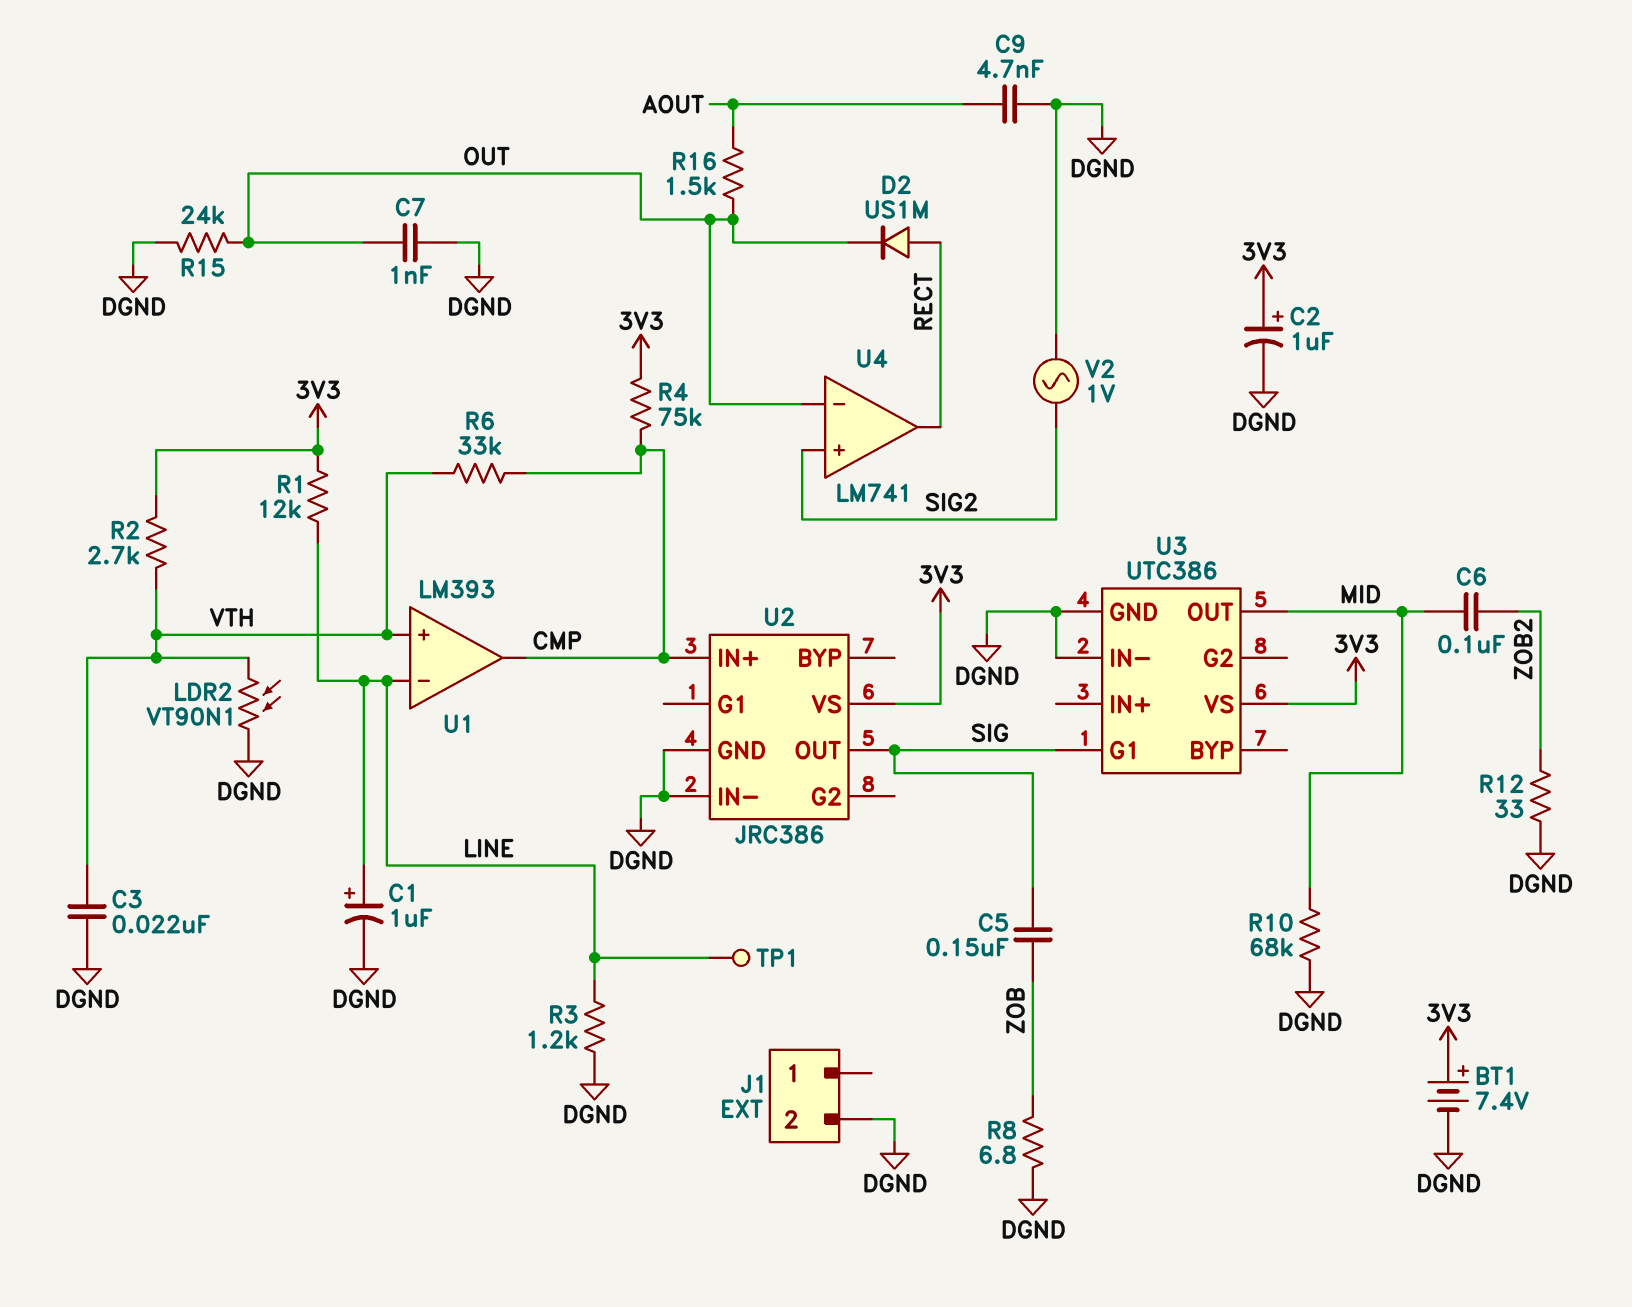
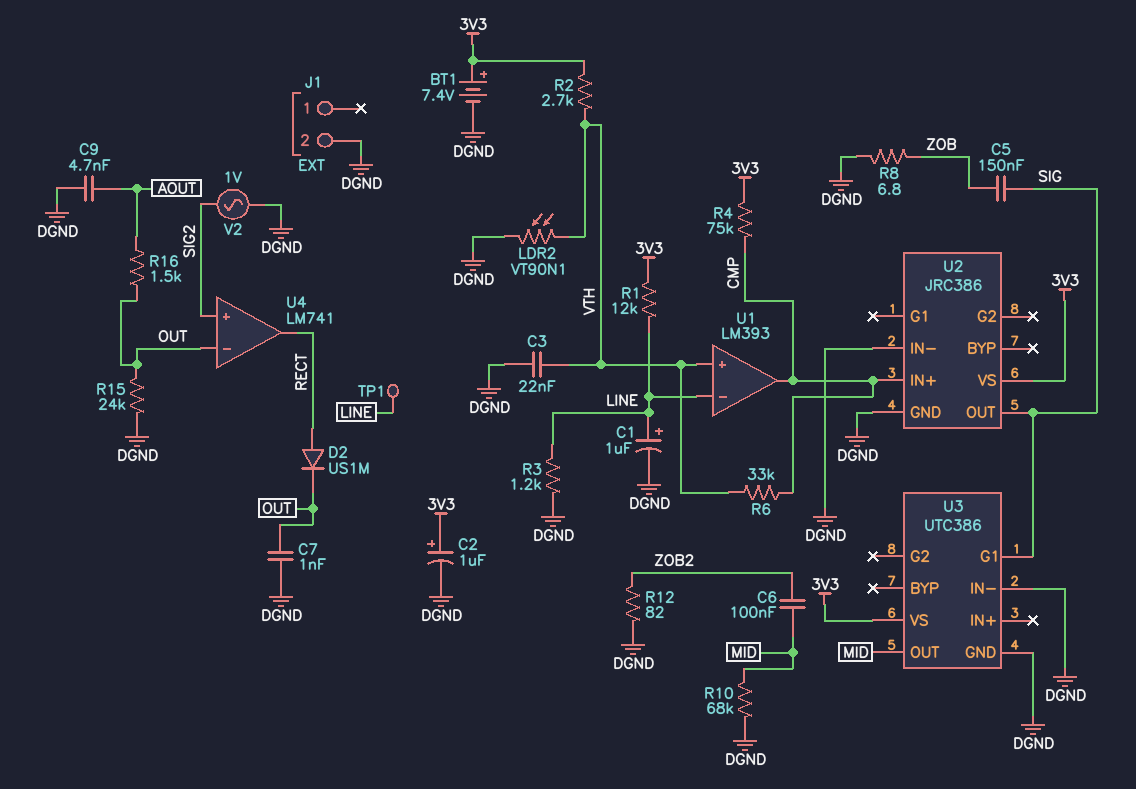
R12: 33 (DGND, ZOB2) -> 82 (DGND, ZOB2)

